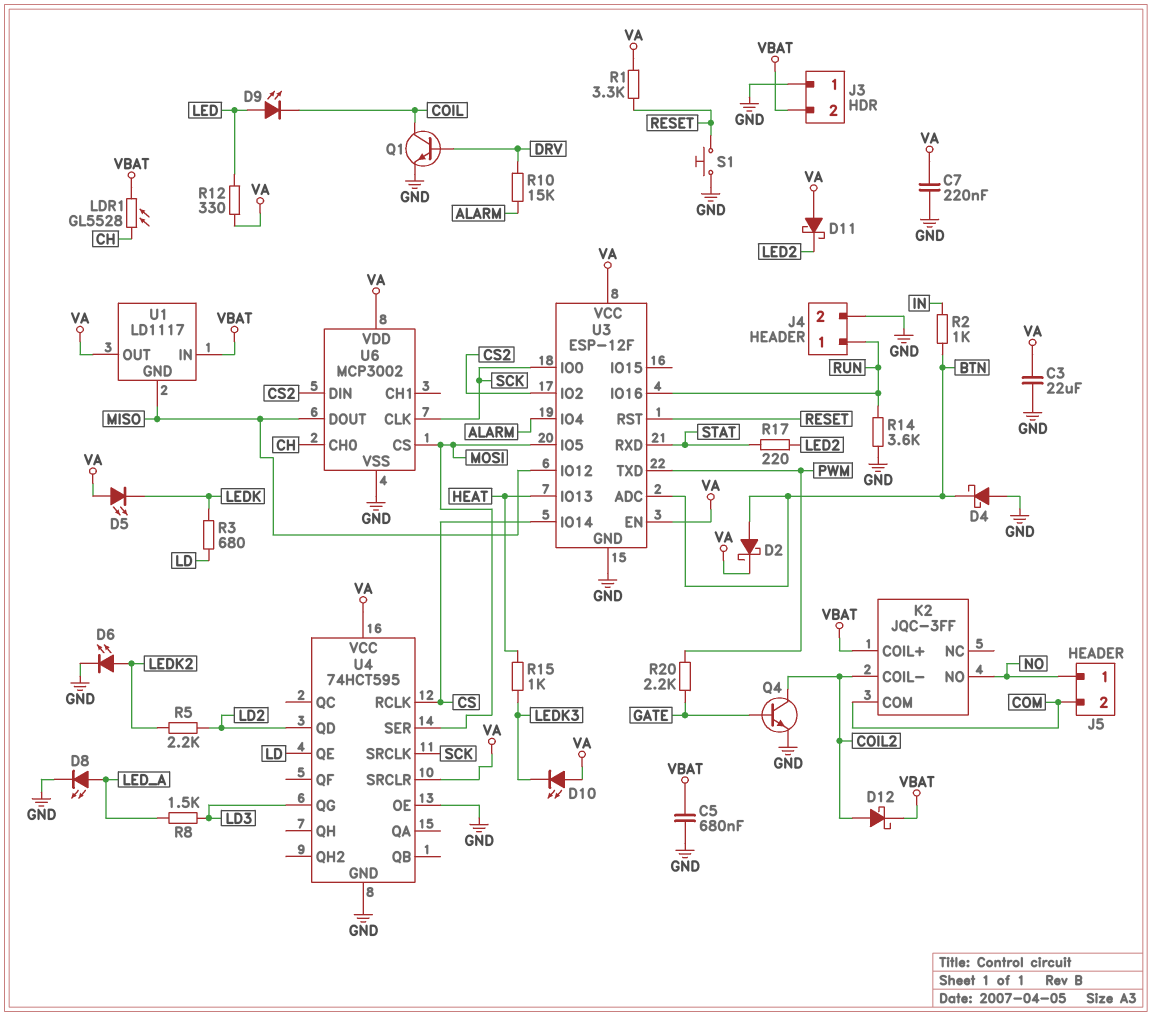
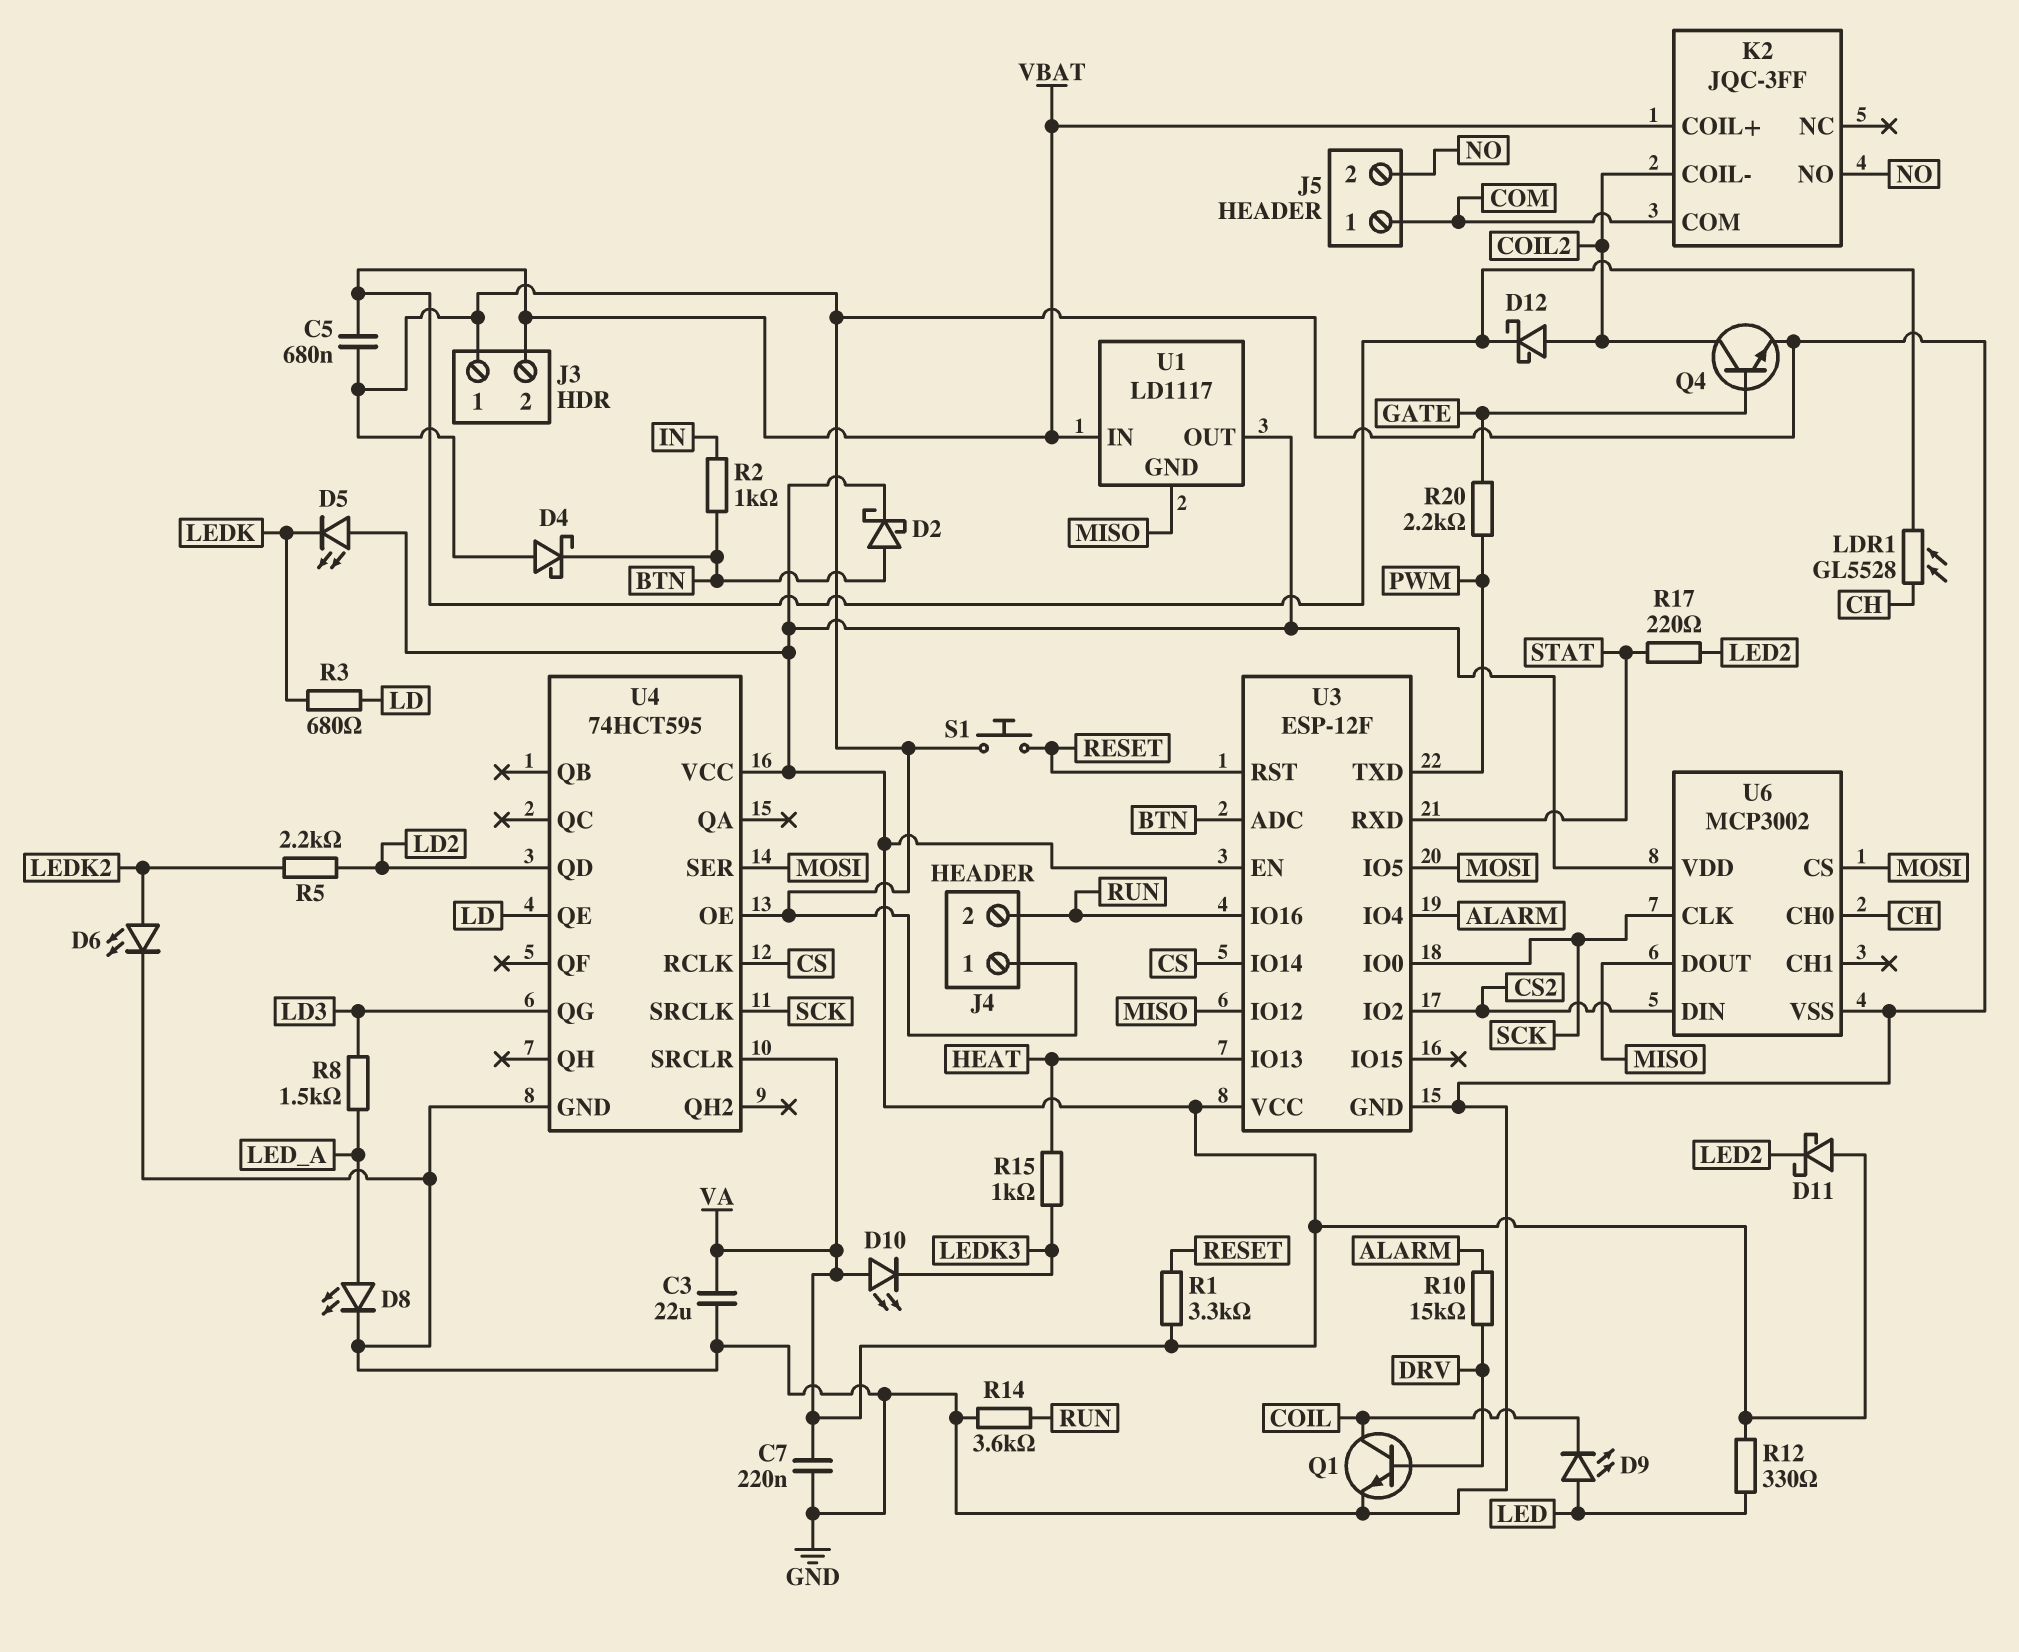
J4 pin 1: RUN -> GND
J4 pin 2: GND -> RUN
J5 pin 1: NO -> COM
J5 pin 2: COM -> NO

